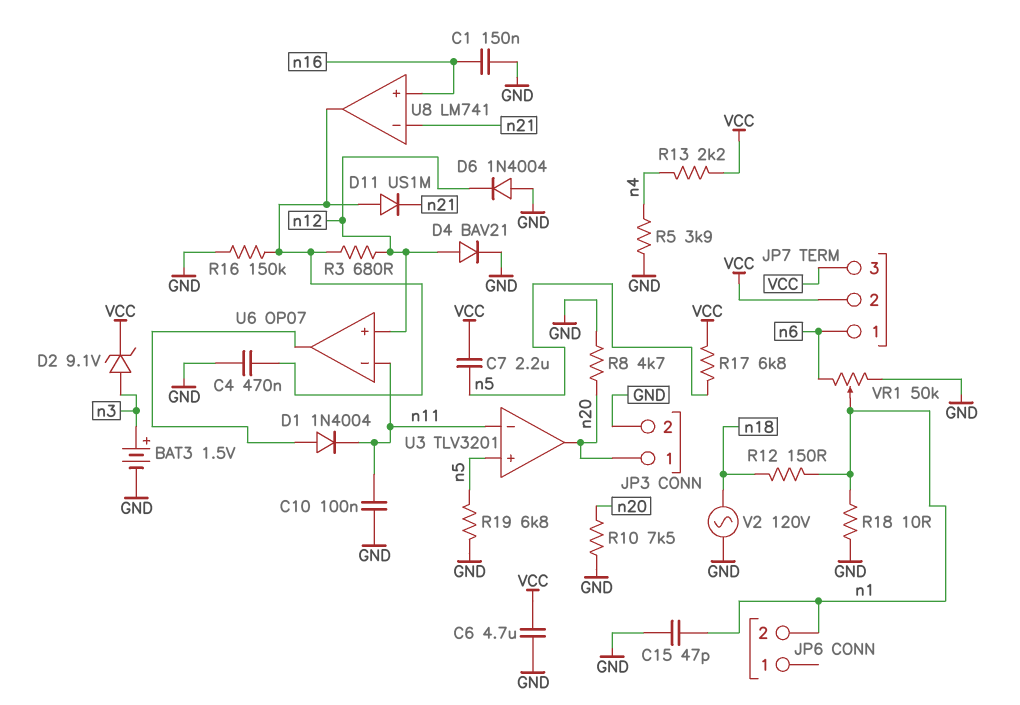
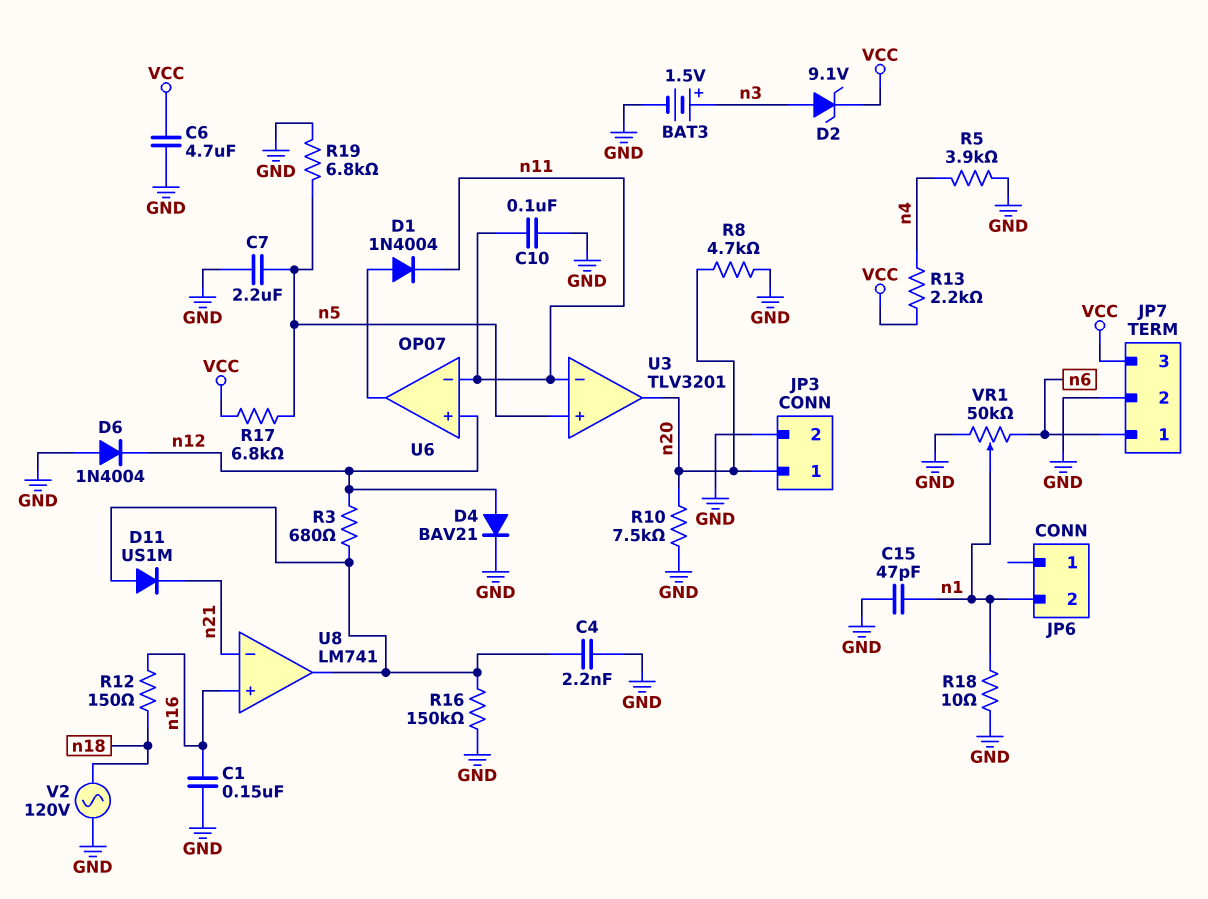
C4: 470nF (GND, U8/out) -> 2.2nF (GND, U8/out)
C7: 2.2uF (VCC, n5) -> 2.2uF (GND, n5)
JP7 pin 2: VCC -> GND
R12: 150 (n1, n18) -> 150 (n16, n18)

